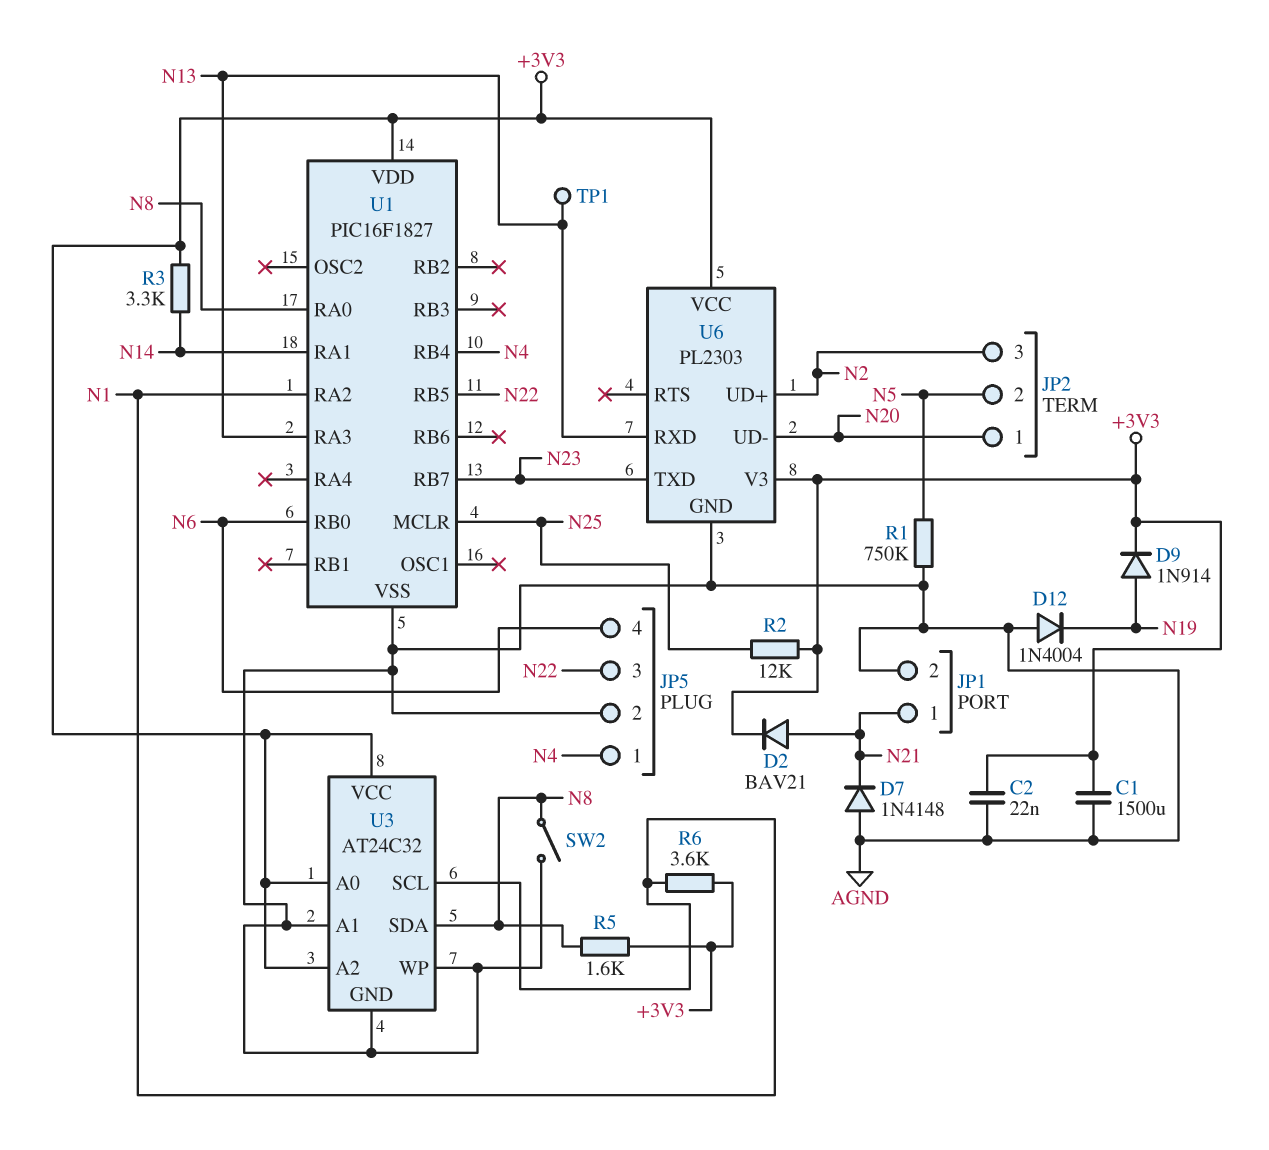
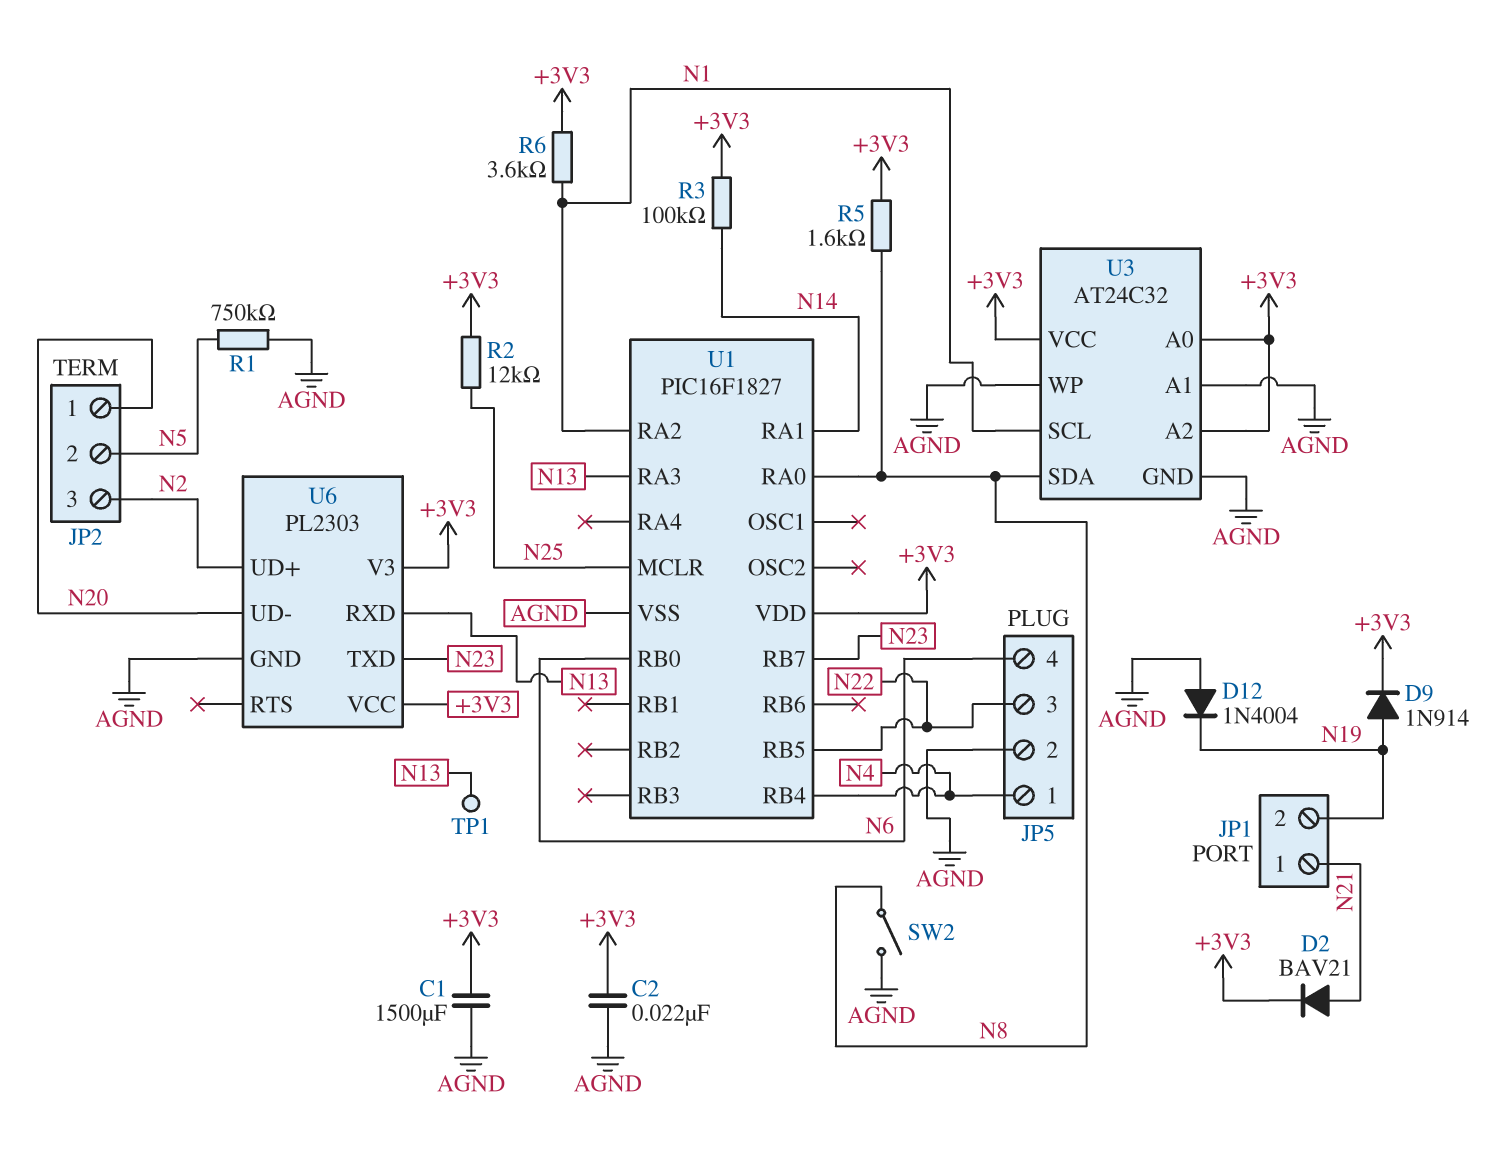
D7: diode 1N4148 (A AGND, K N21) -> none
JP1 pin 2: AGND -> N19
R3: 3.3k (+3V3, N14) -> 100k (+3V3, N14)

